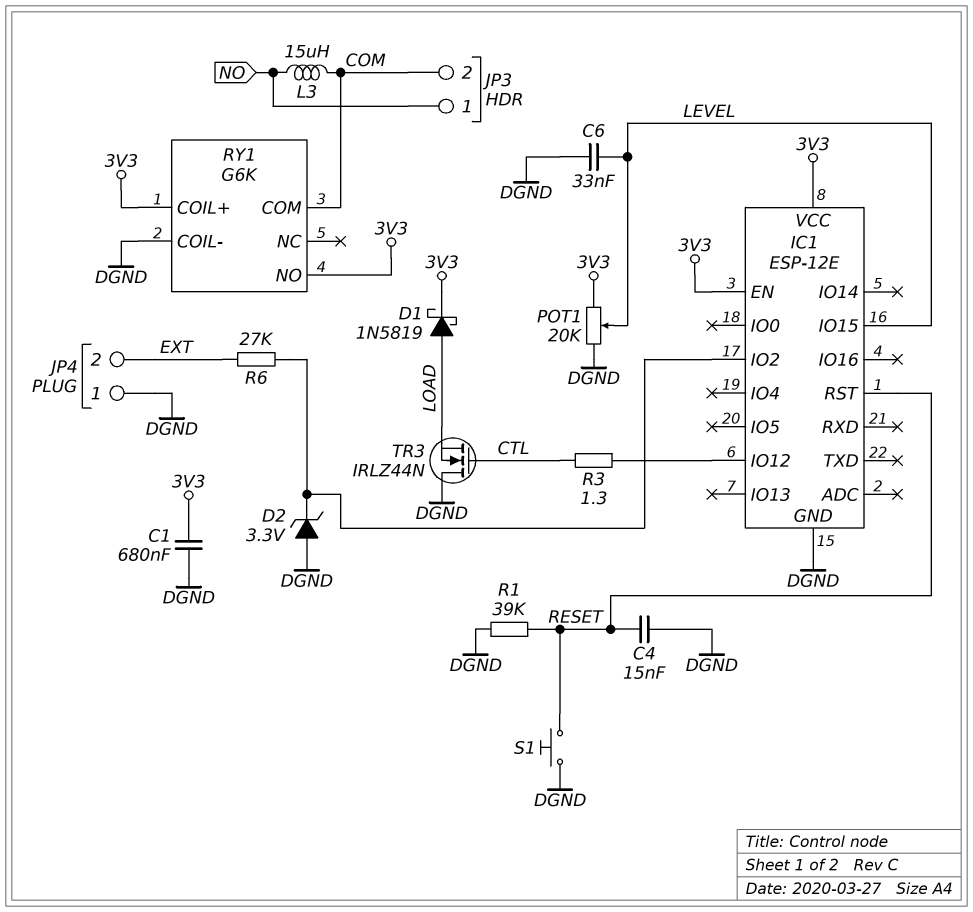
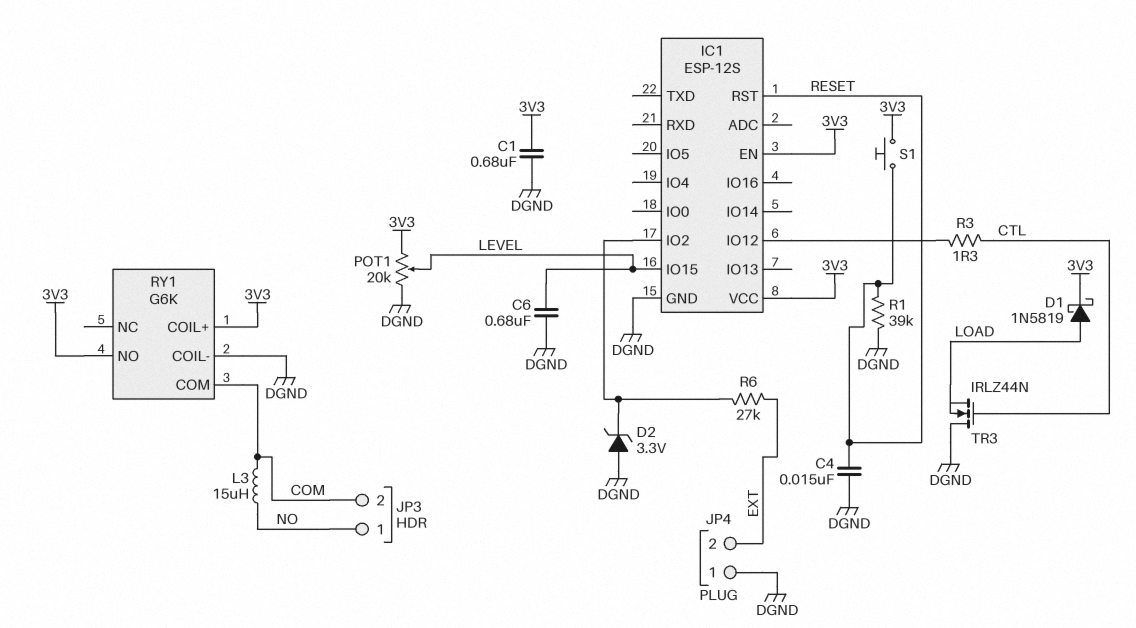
C6: 33nF (DGND, LEVEL) -> 680nF (DGND, LEVEL)
IC1: ESP-12E -> ESP-12S
S1: button (DGND, RESET) -> button (3V3, RESET)

